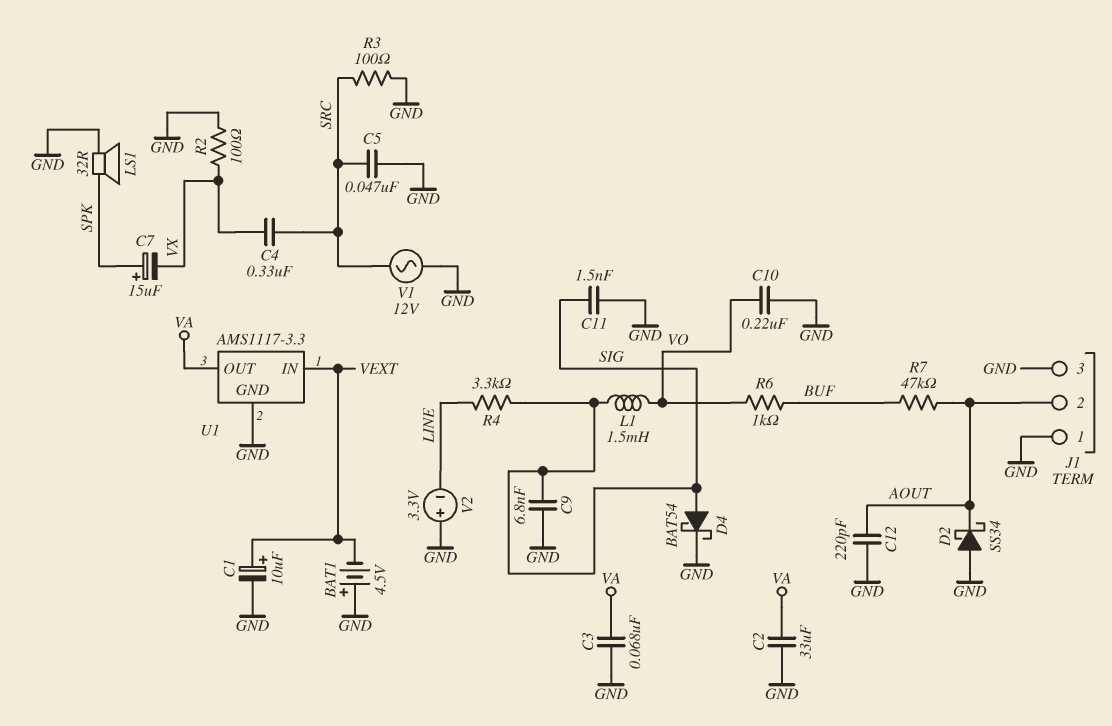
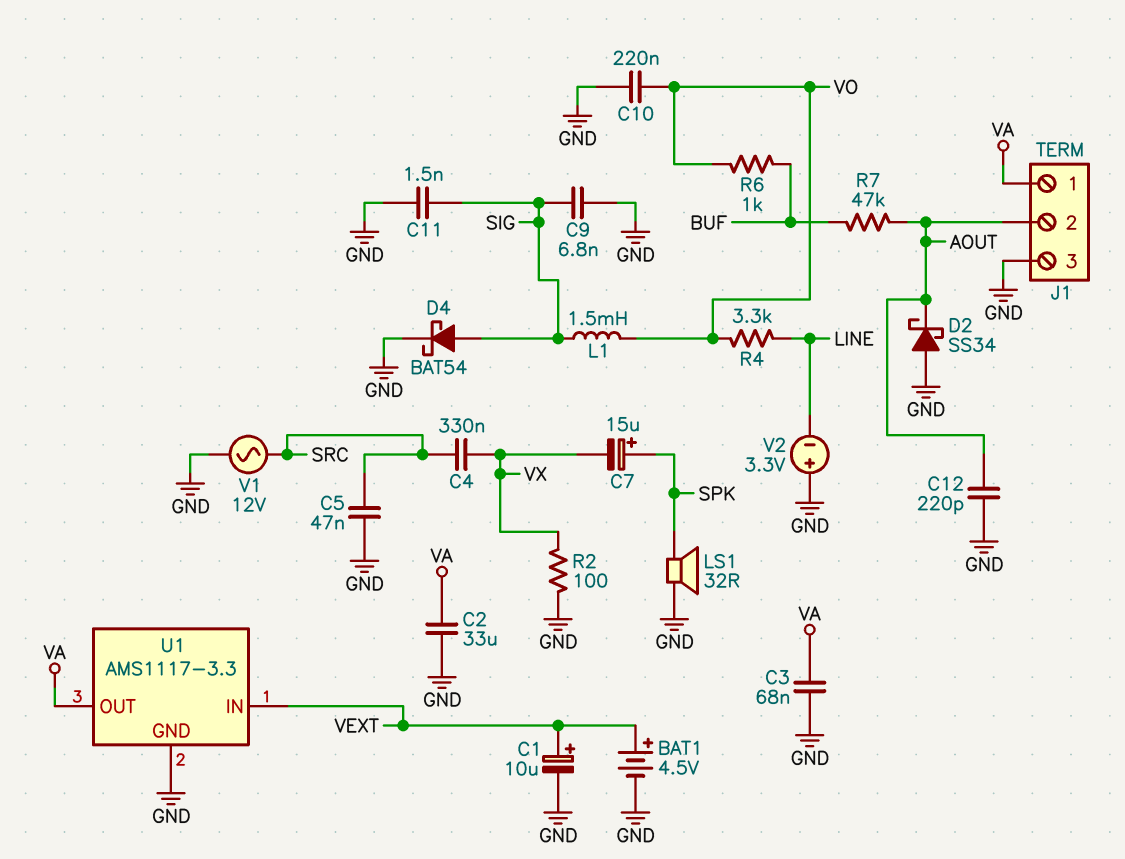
BAT1: 4.5V (plus GND, minus VEXT) -> 4.5V (plus VEXT, minus GND)
J1 pin 1: GND -> VA
R3: 100 (GND, SRC) -> none
R4: 3.3k (LINE, SIG) -> 3.3k (LINE, VO)

